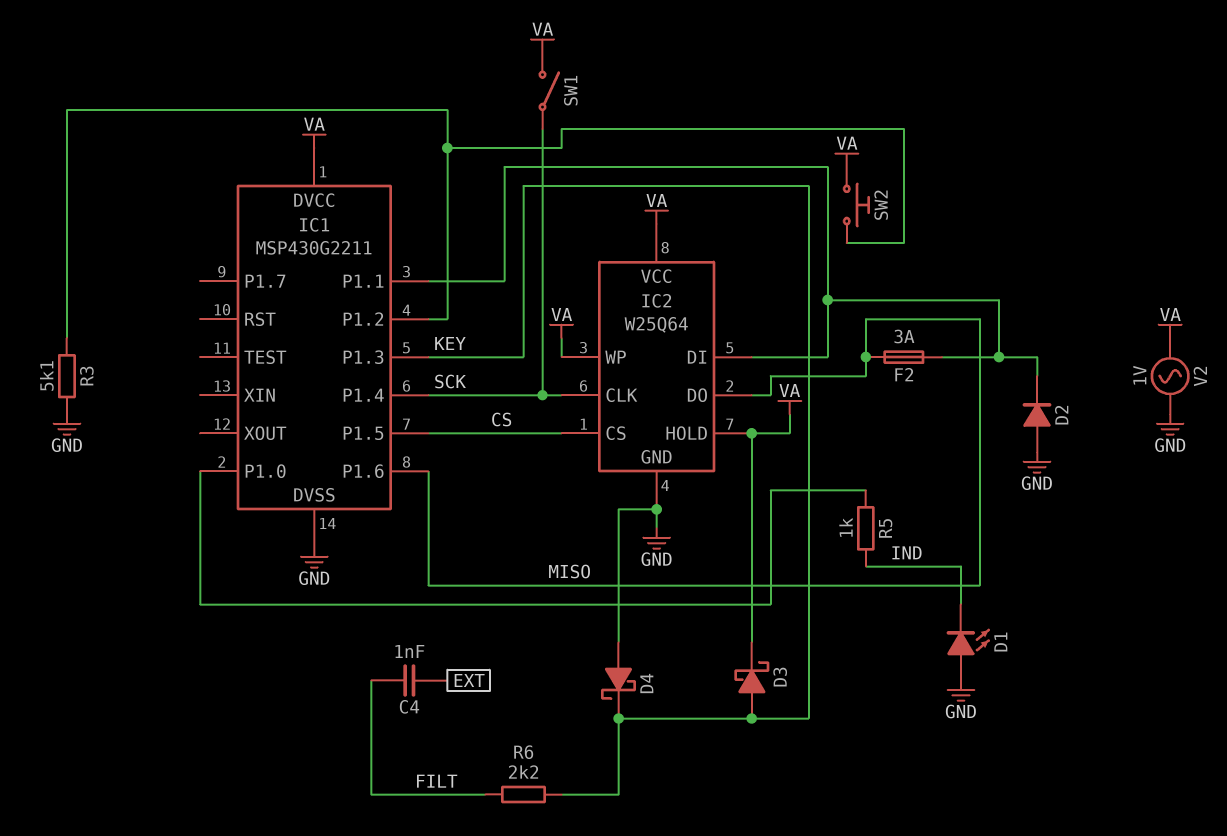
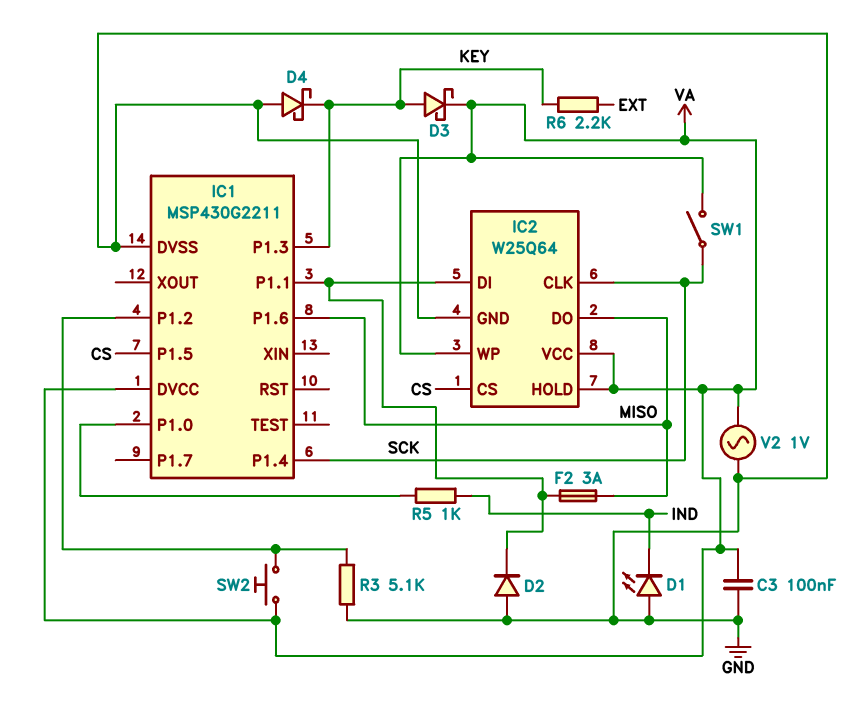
C3: none -> 100nF (GND, VA)
C4: 1nF (EXT, FILT) -> none
R6: 2.2k (FILT, KEY) -> 2.2k (EXT, KEY)

